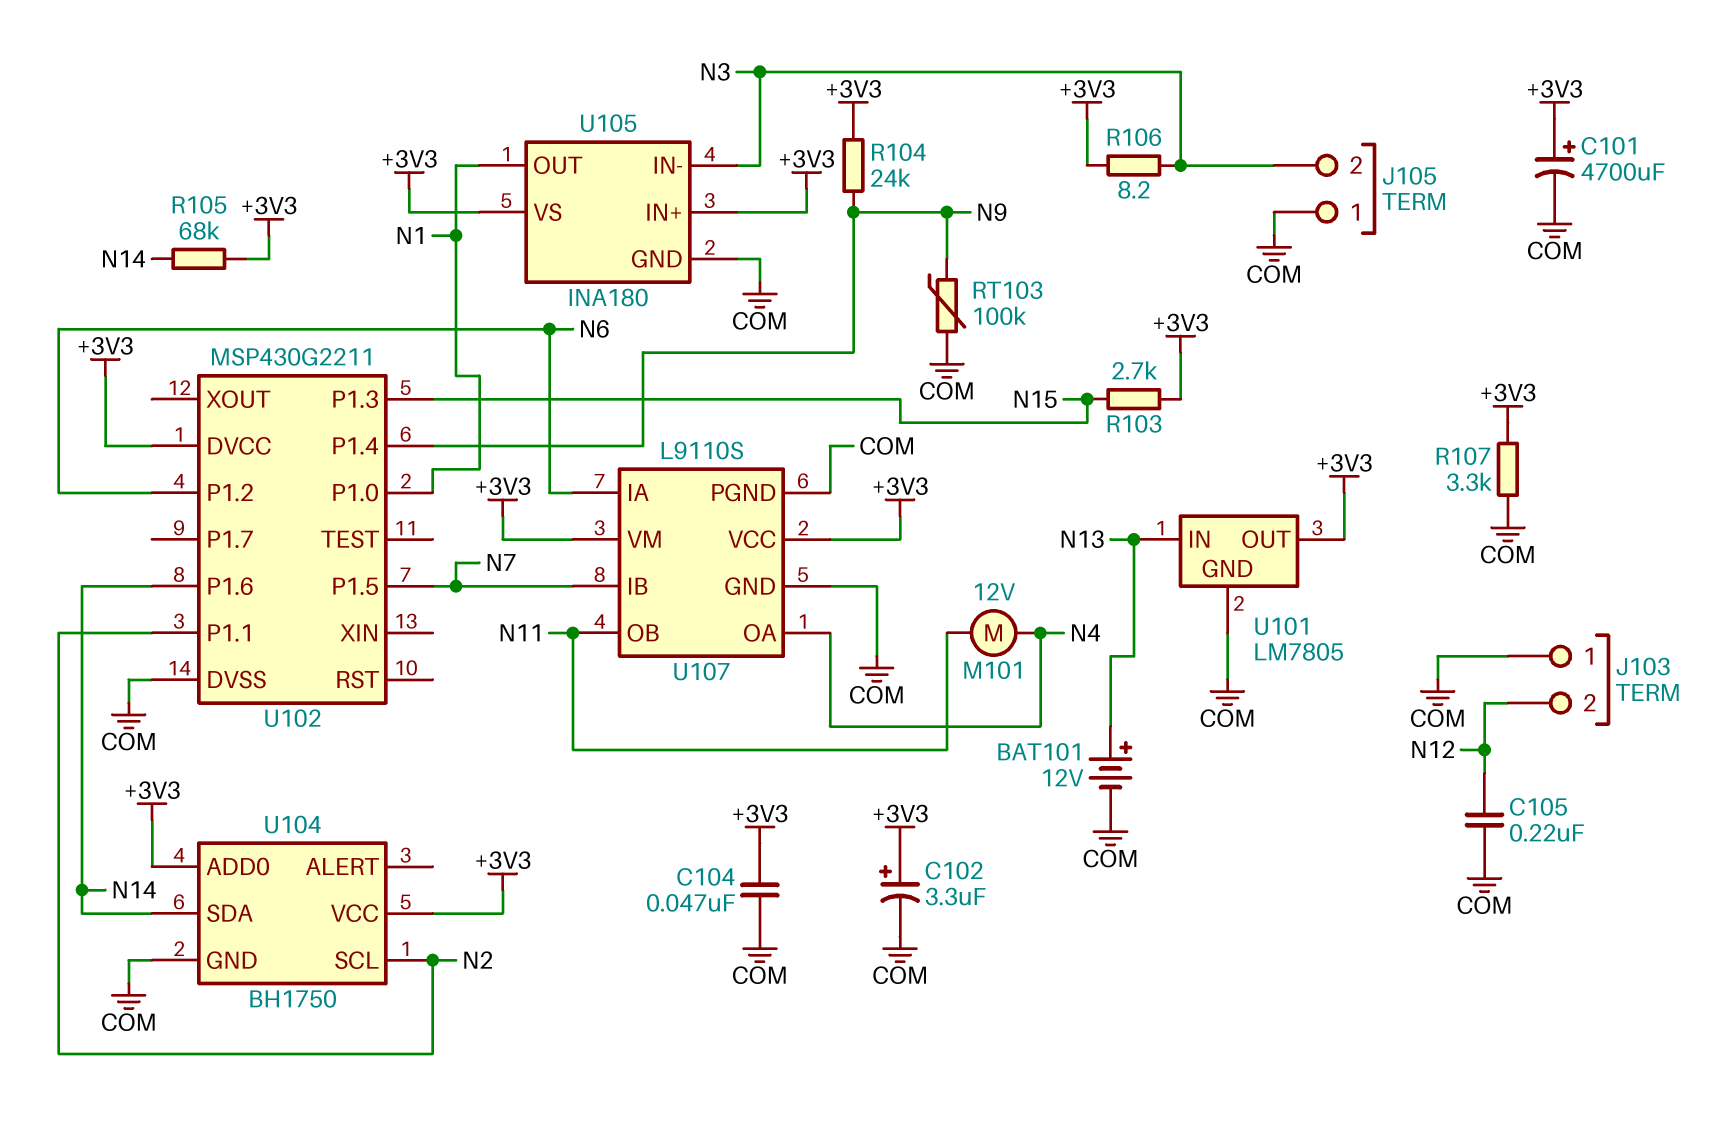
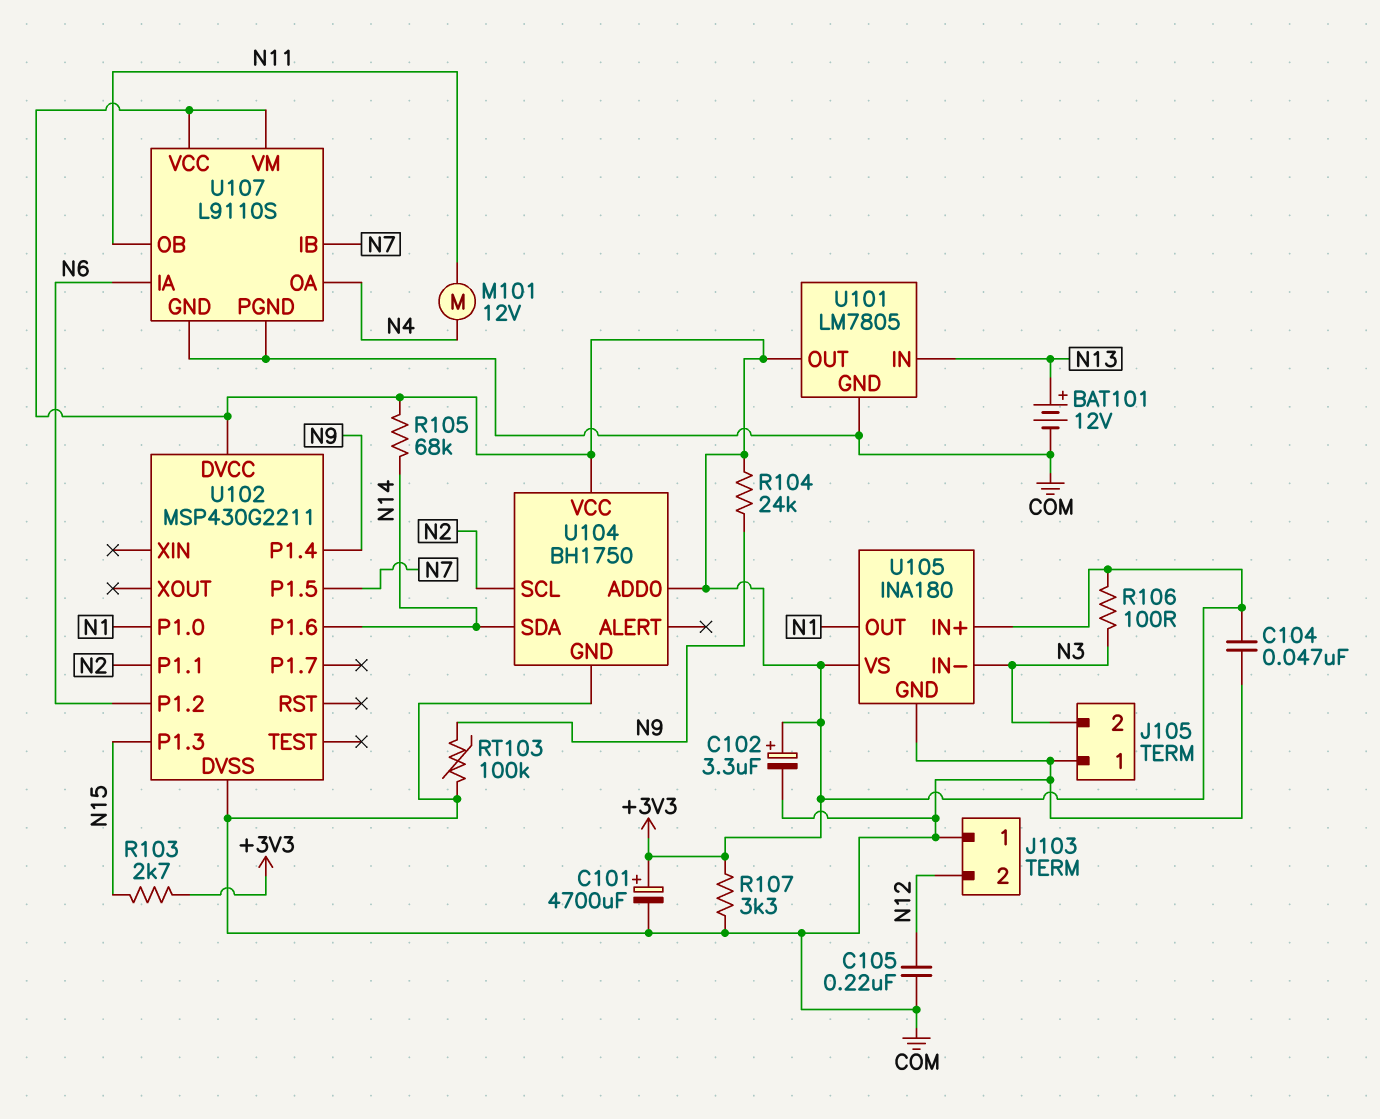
R106: 8.2 (+3V3, N3) -> 100 (+3V3, N3)

